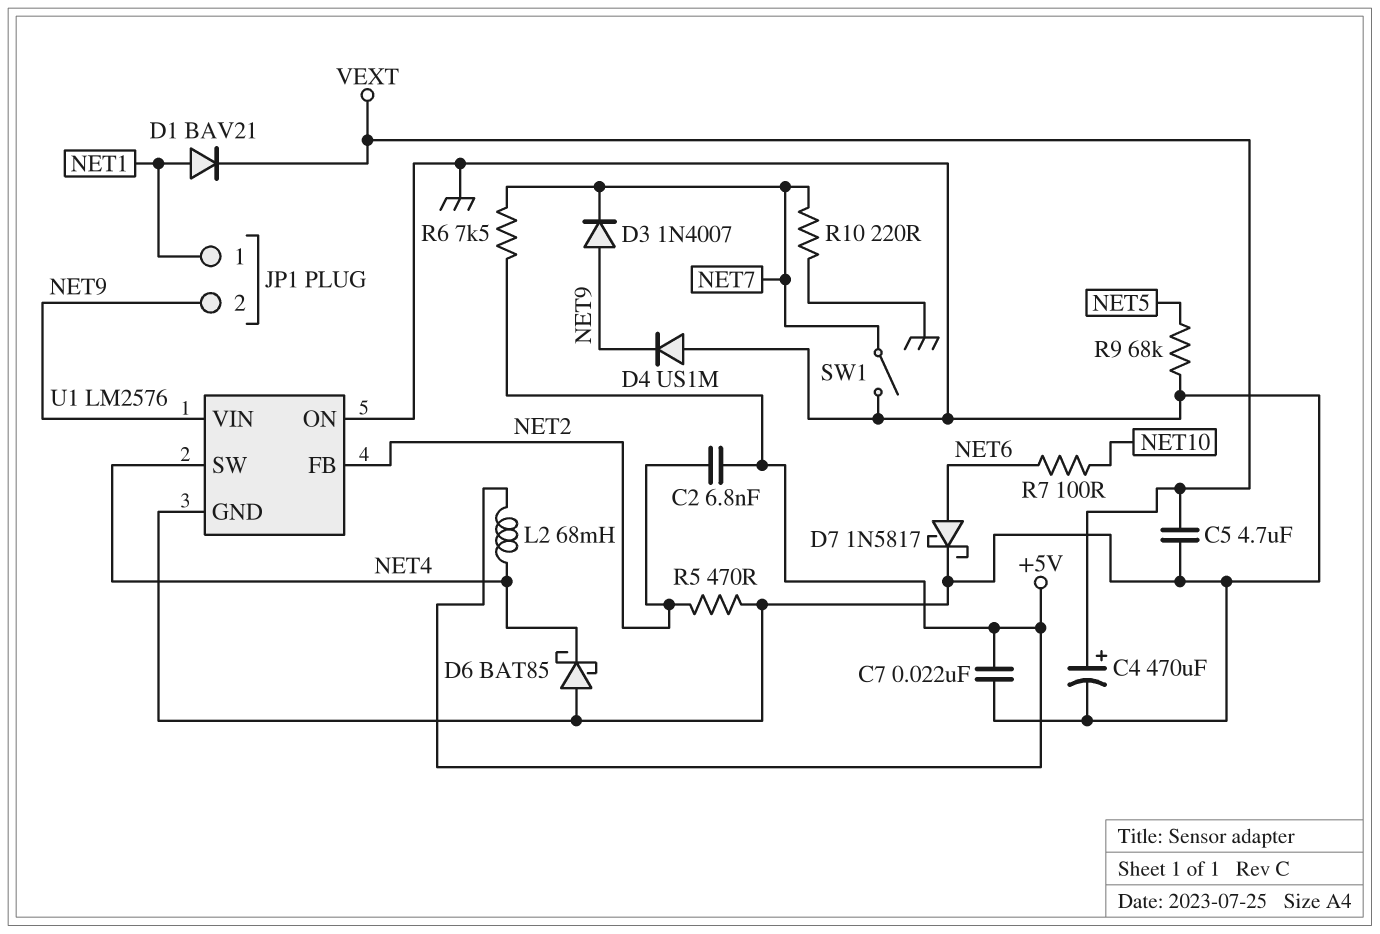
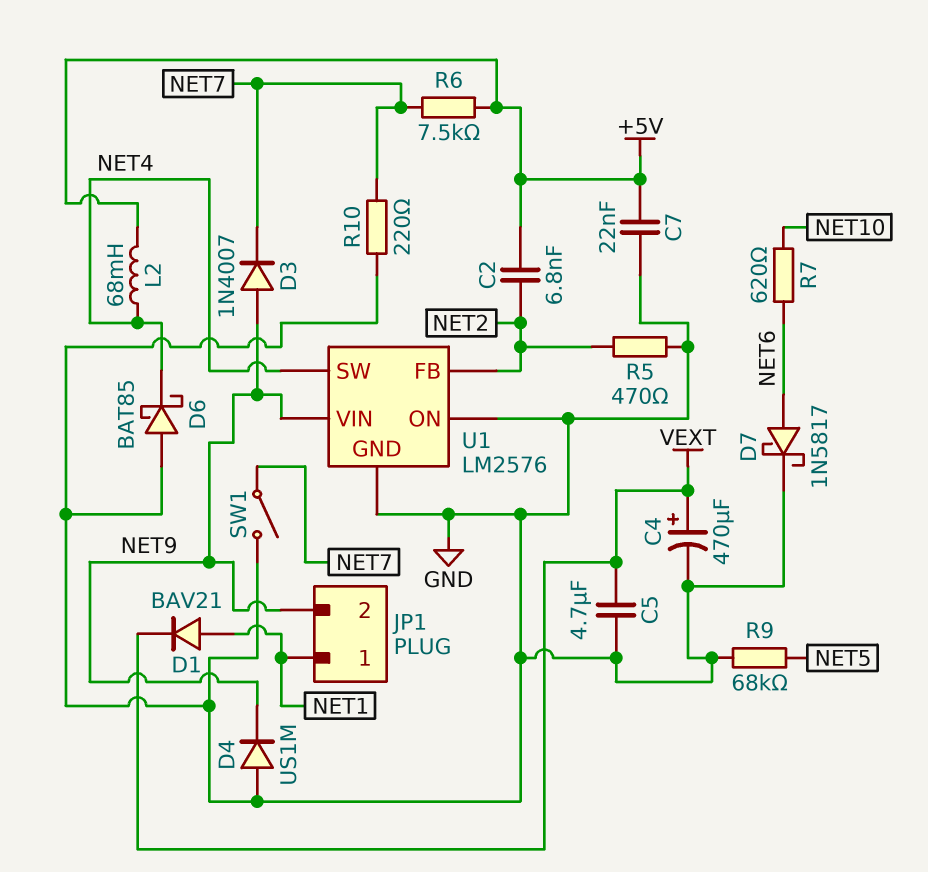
R7: 100 (NET6, NET10) -> 620 (NET6, NET10)

